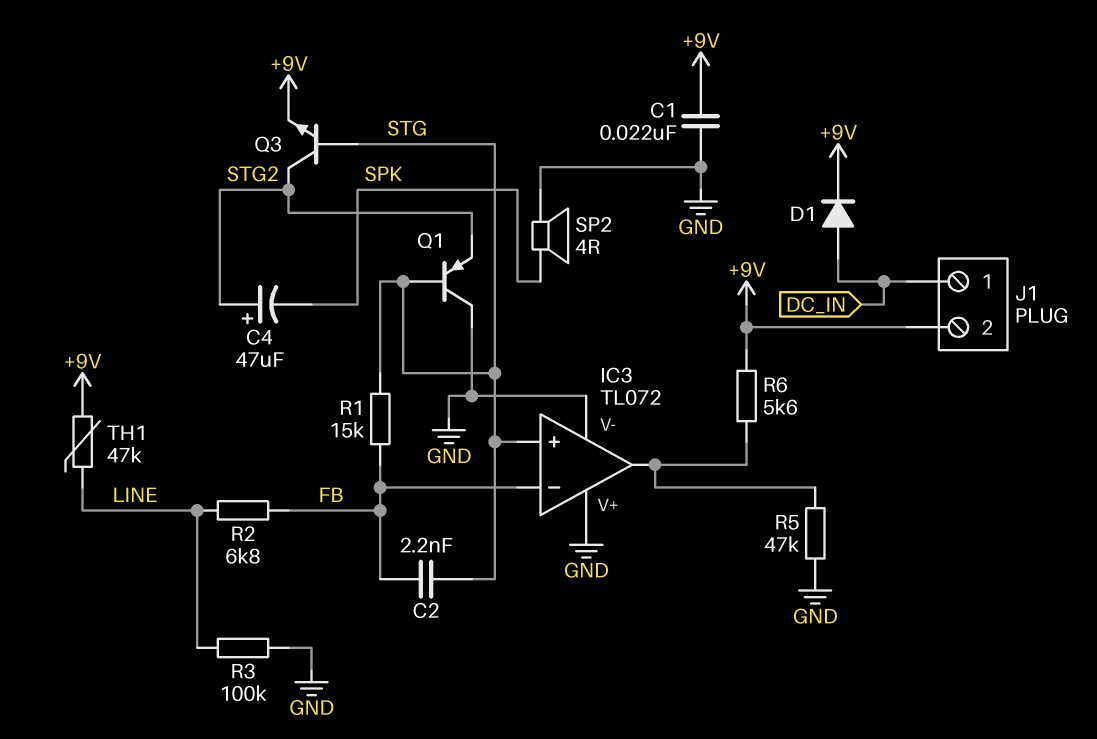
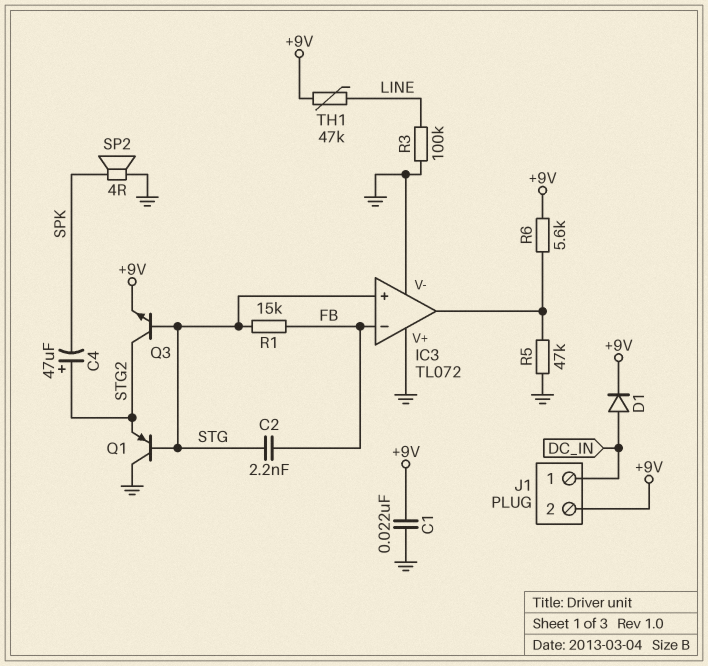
R2: 6.8k (FB, LINE) -> none

